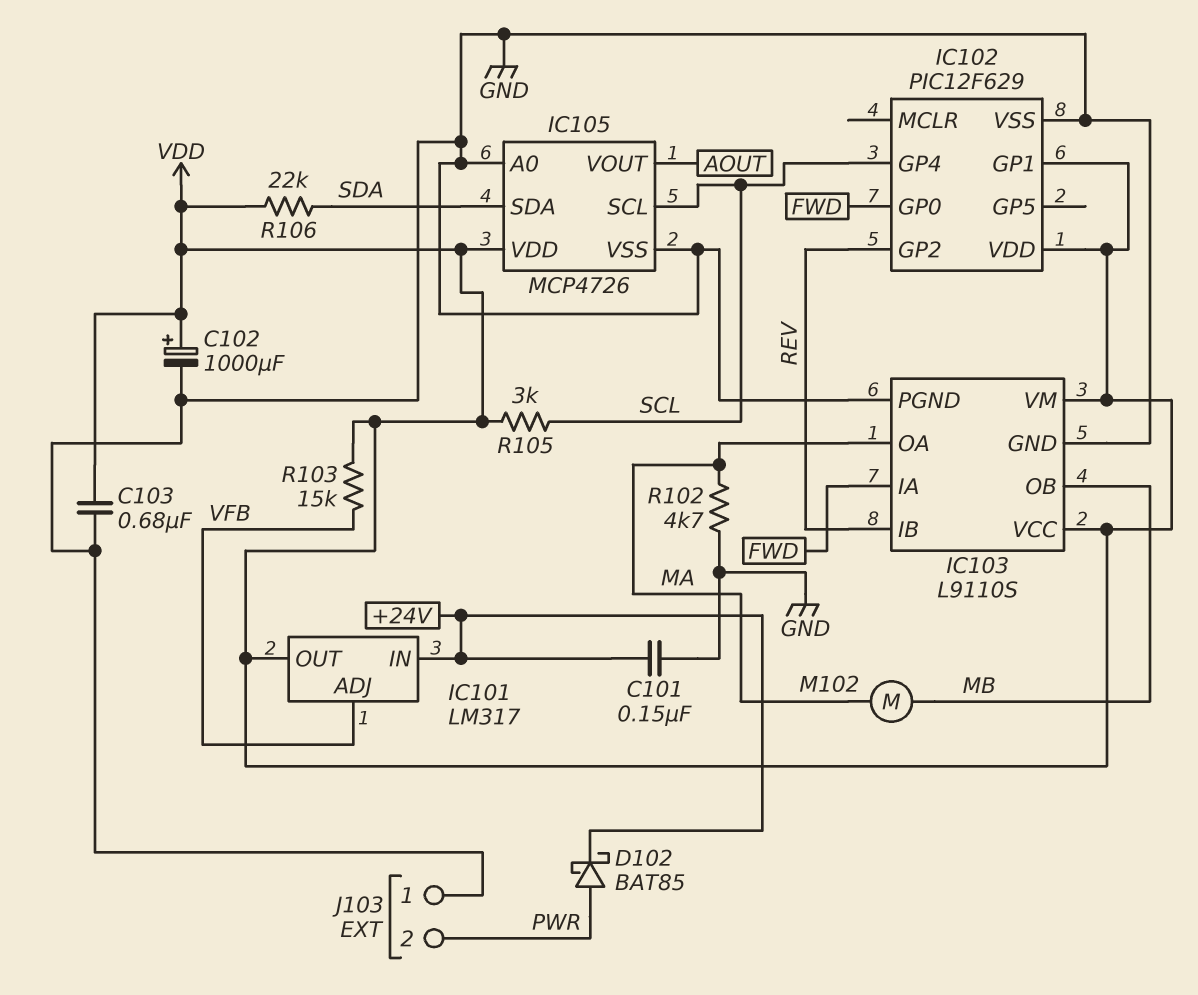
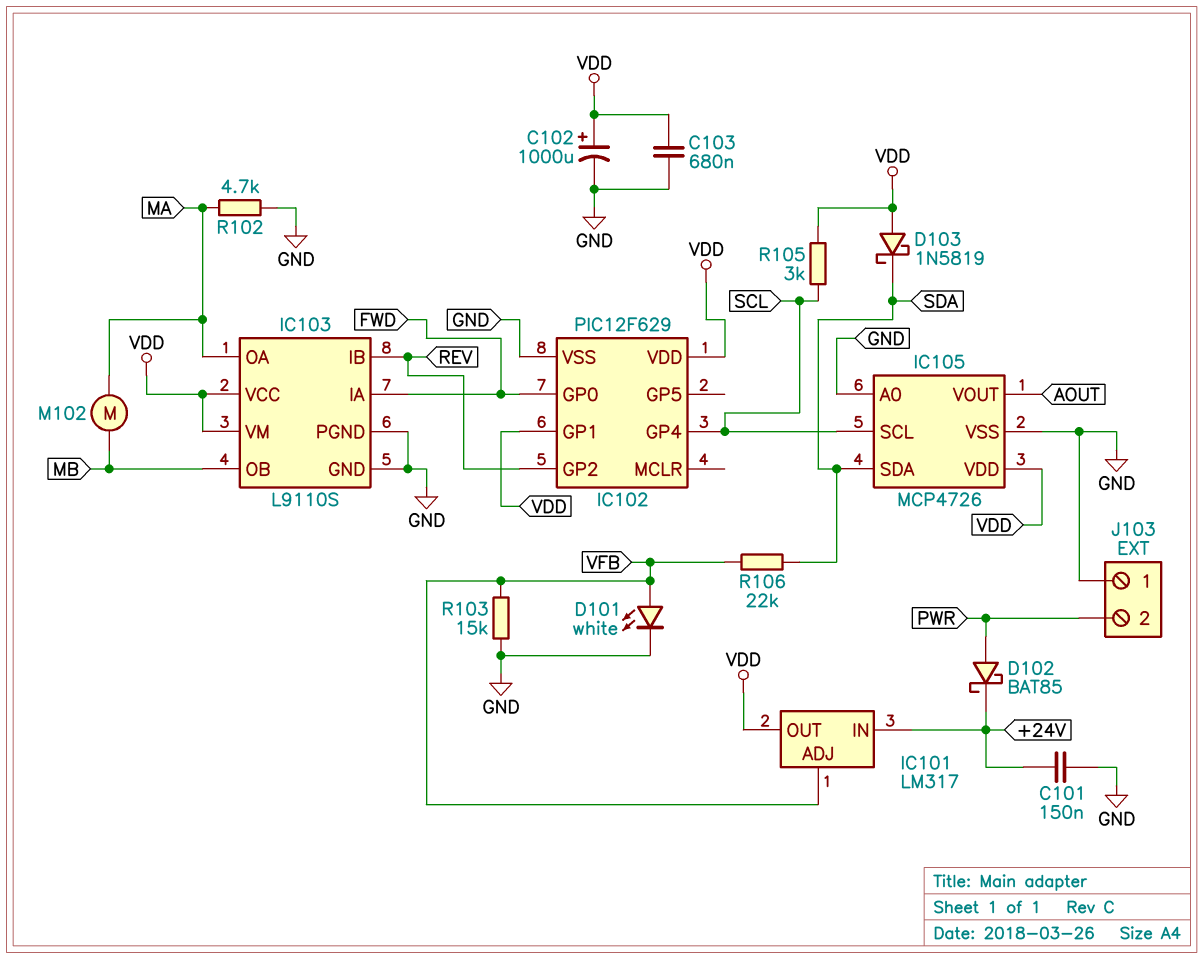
D101: none -> LED white (A VFB, K GND)
D103: none -> schottky 1N5819 (A VDD, K SDA)
R103: 15k (VDD, VFB) -> 15k (GND, VFB)
R106: 22k (SDA, VDD) -> 22k (SDA, VFB)

